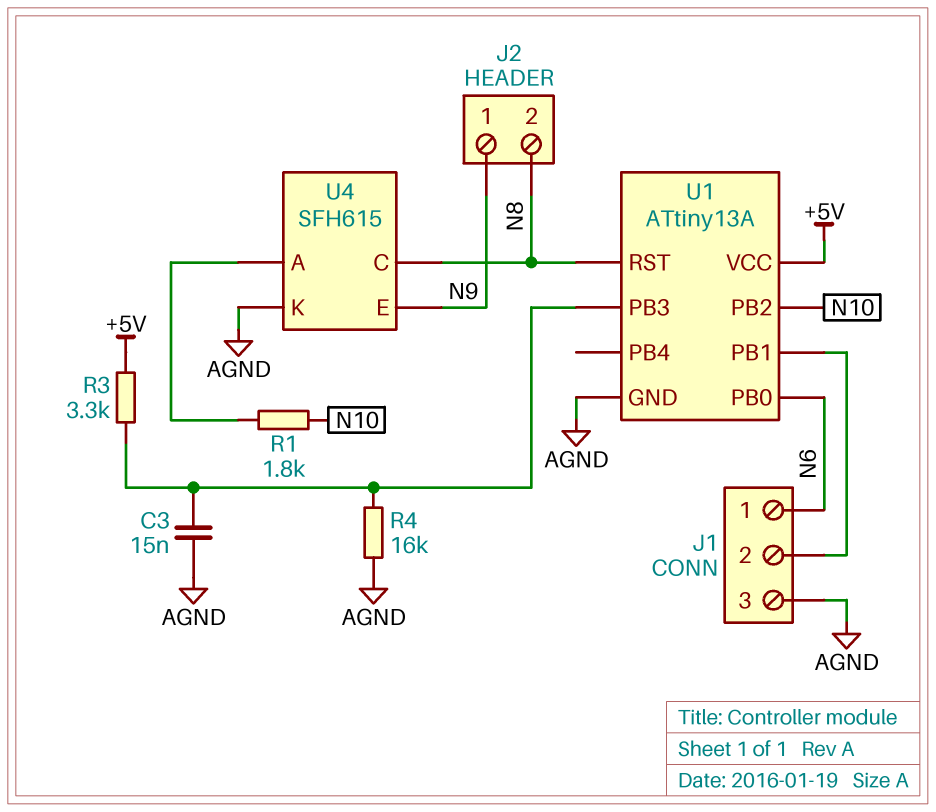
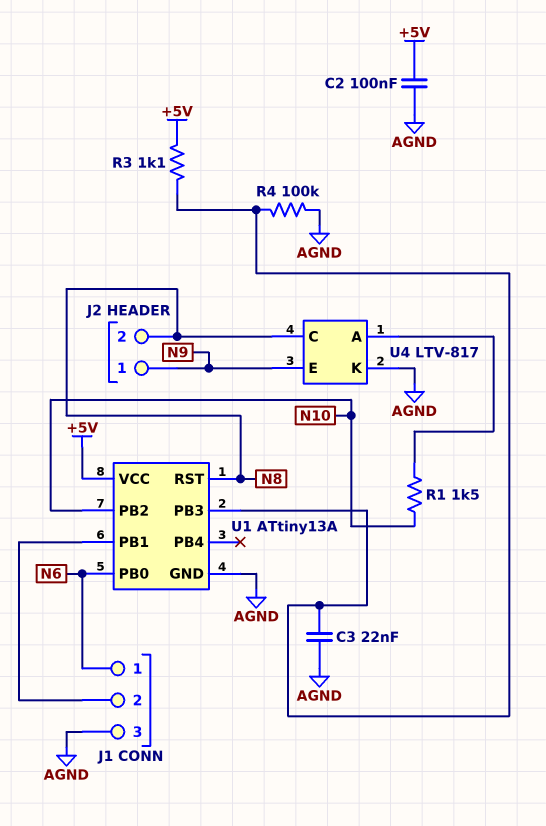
C2: none -> 100nF (+5V, AGND)
C3: 15nF (AGND, U1/PB3) -> 22nF (AGND, U1/PB3)
R1: 1.8k (N10, U4/A) -> 1.5k (N10, U4/A)
R3: 3.3k (+5V, U1/PB3) -> 1.1k (+5V, U1/PB3)
R4: 16k (AGND, U1/PB3) -> 100k (AGND, U1/PB3)
U4: SFH615 -> LTV-817

